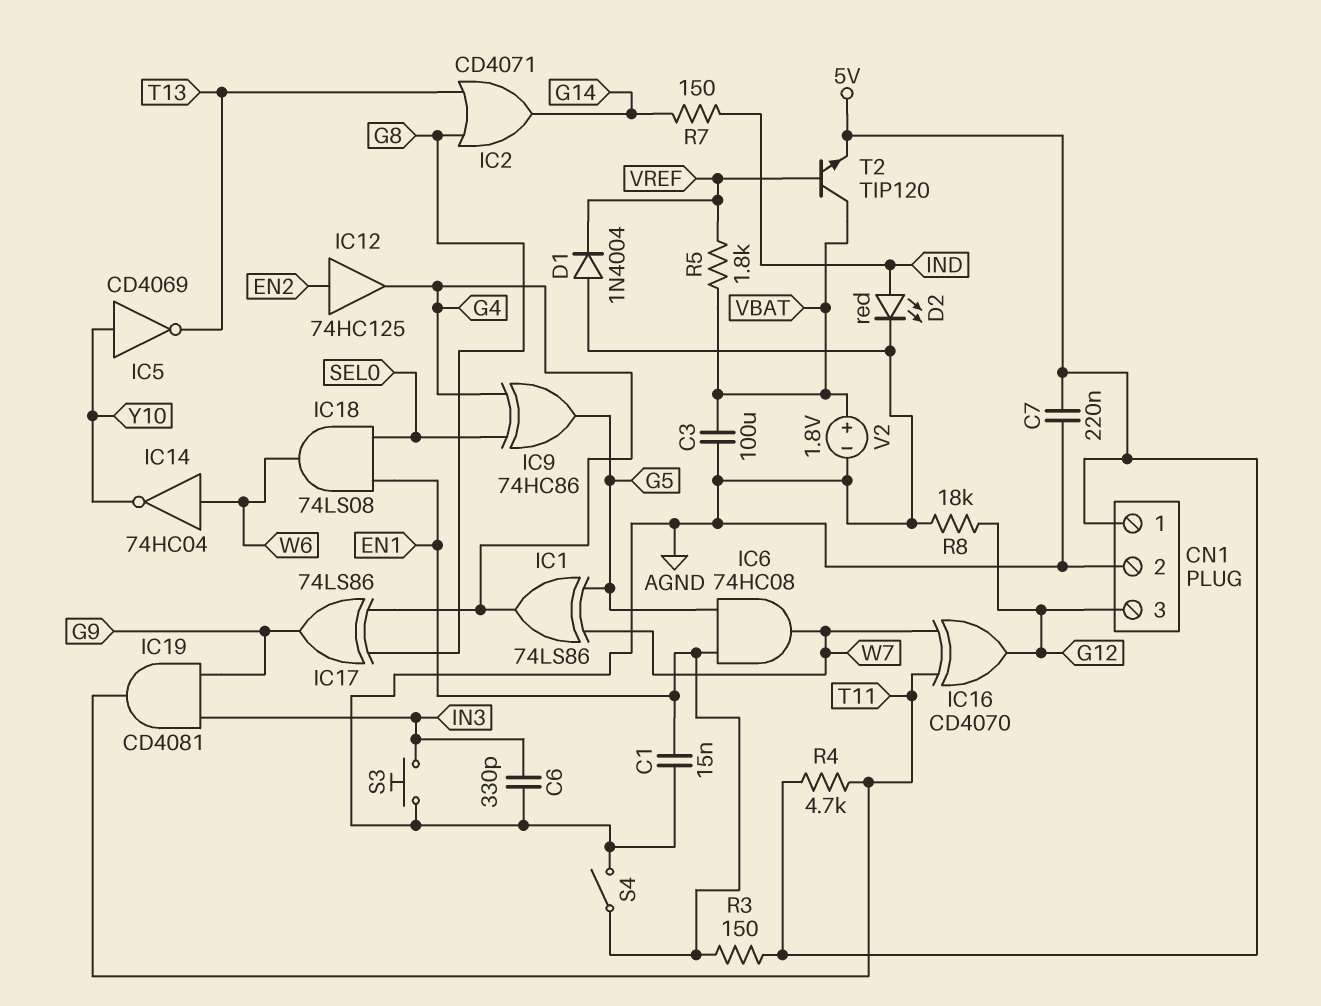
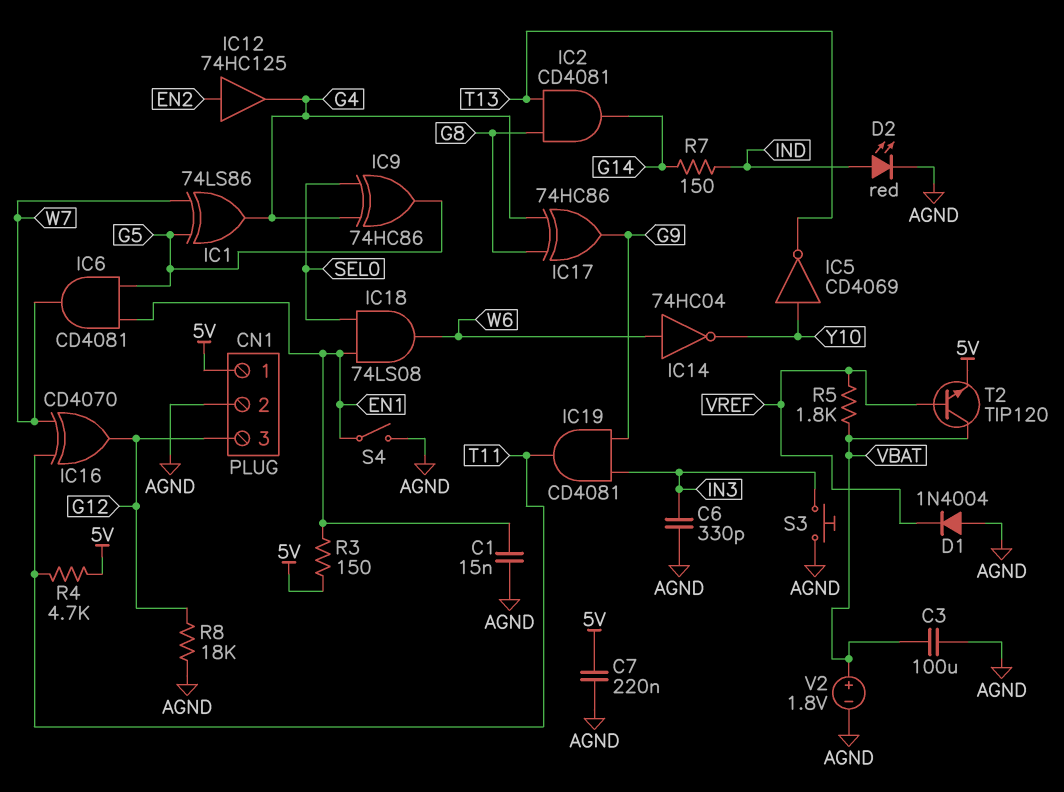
IC2: OR CD4071 (in G8, in T13, out G14) -> AND CD4081 (in G8, in T13, out G14)
IC6: AND 74HC08 (in EN1, in G5, out W7) -> AND CD4081 (in EN1, in G5, out W7)
IC17: XOR 74LS86 (in G4, in G8, out G9) -> XOR 74HC86 (in G4, in G8, out G9)

